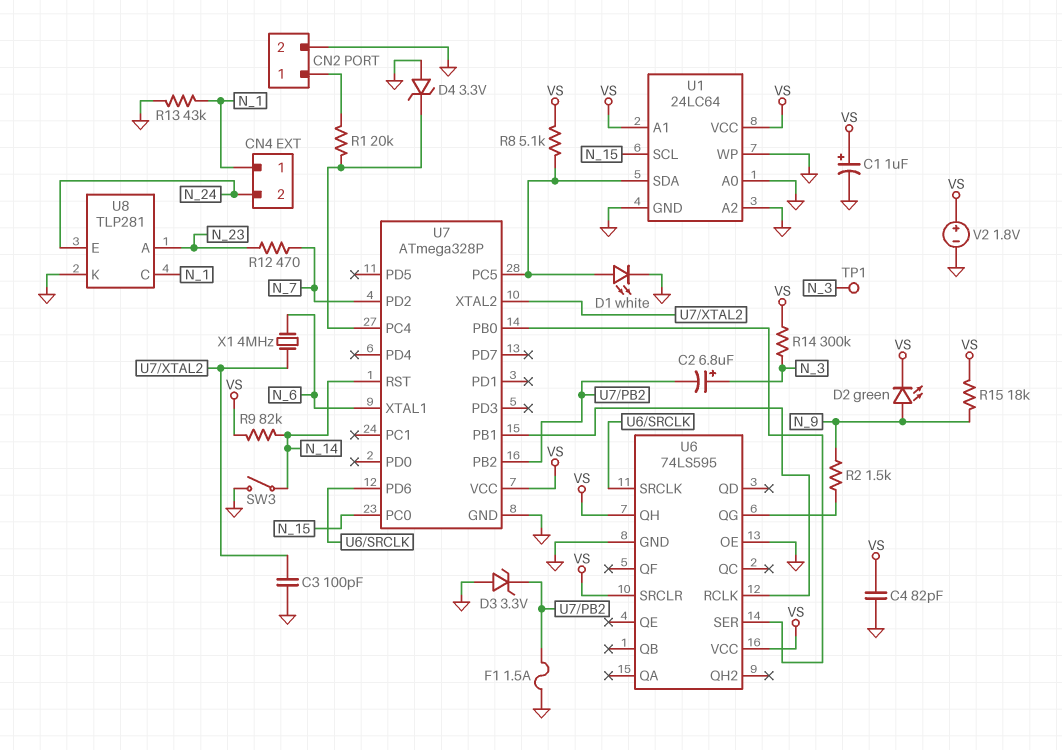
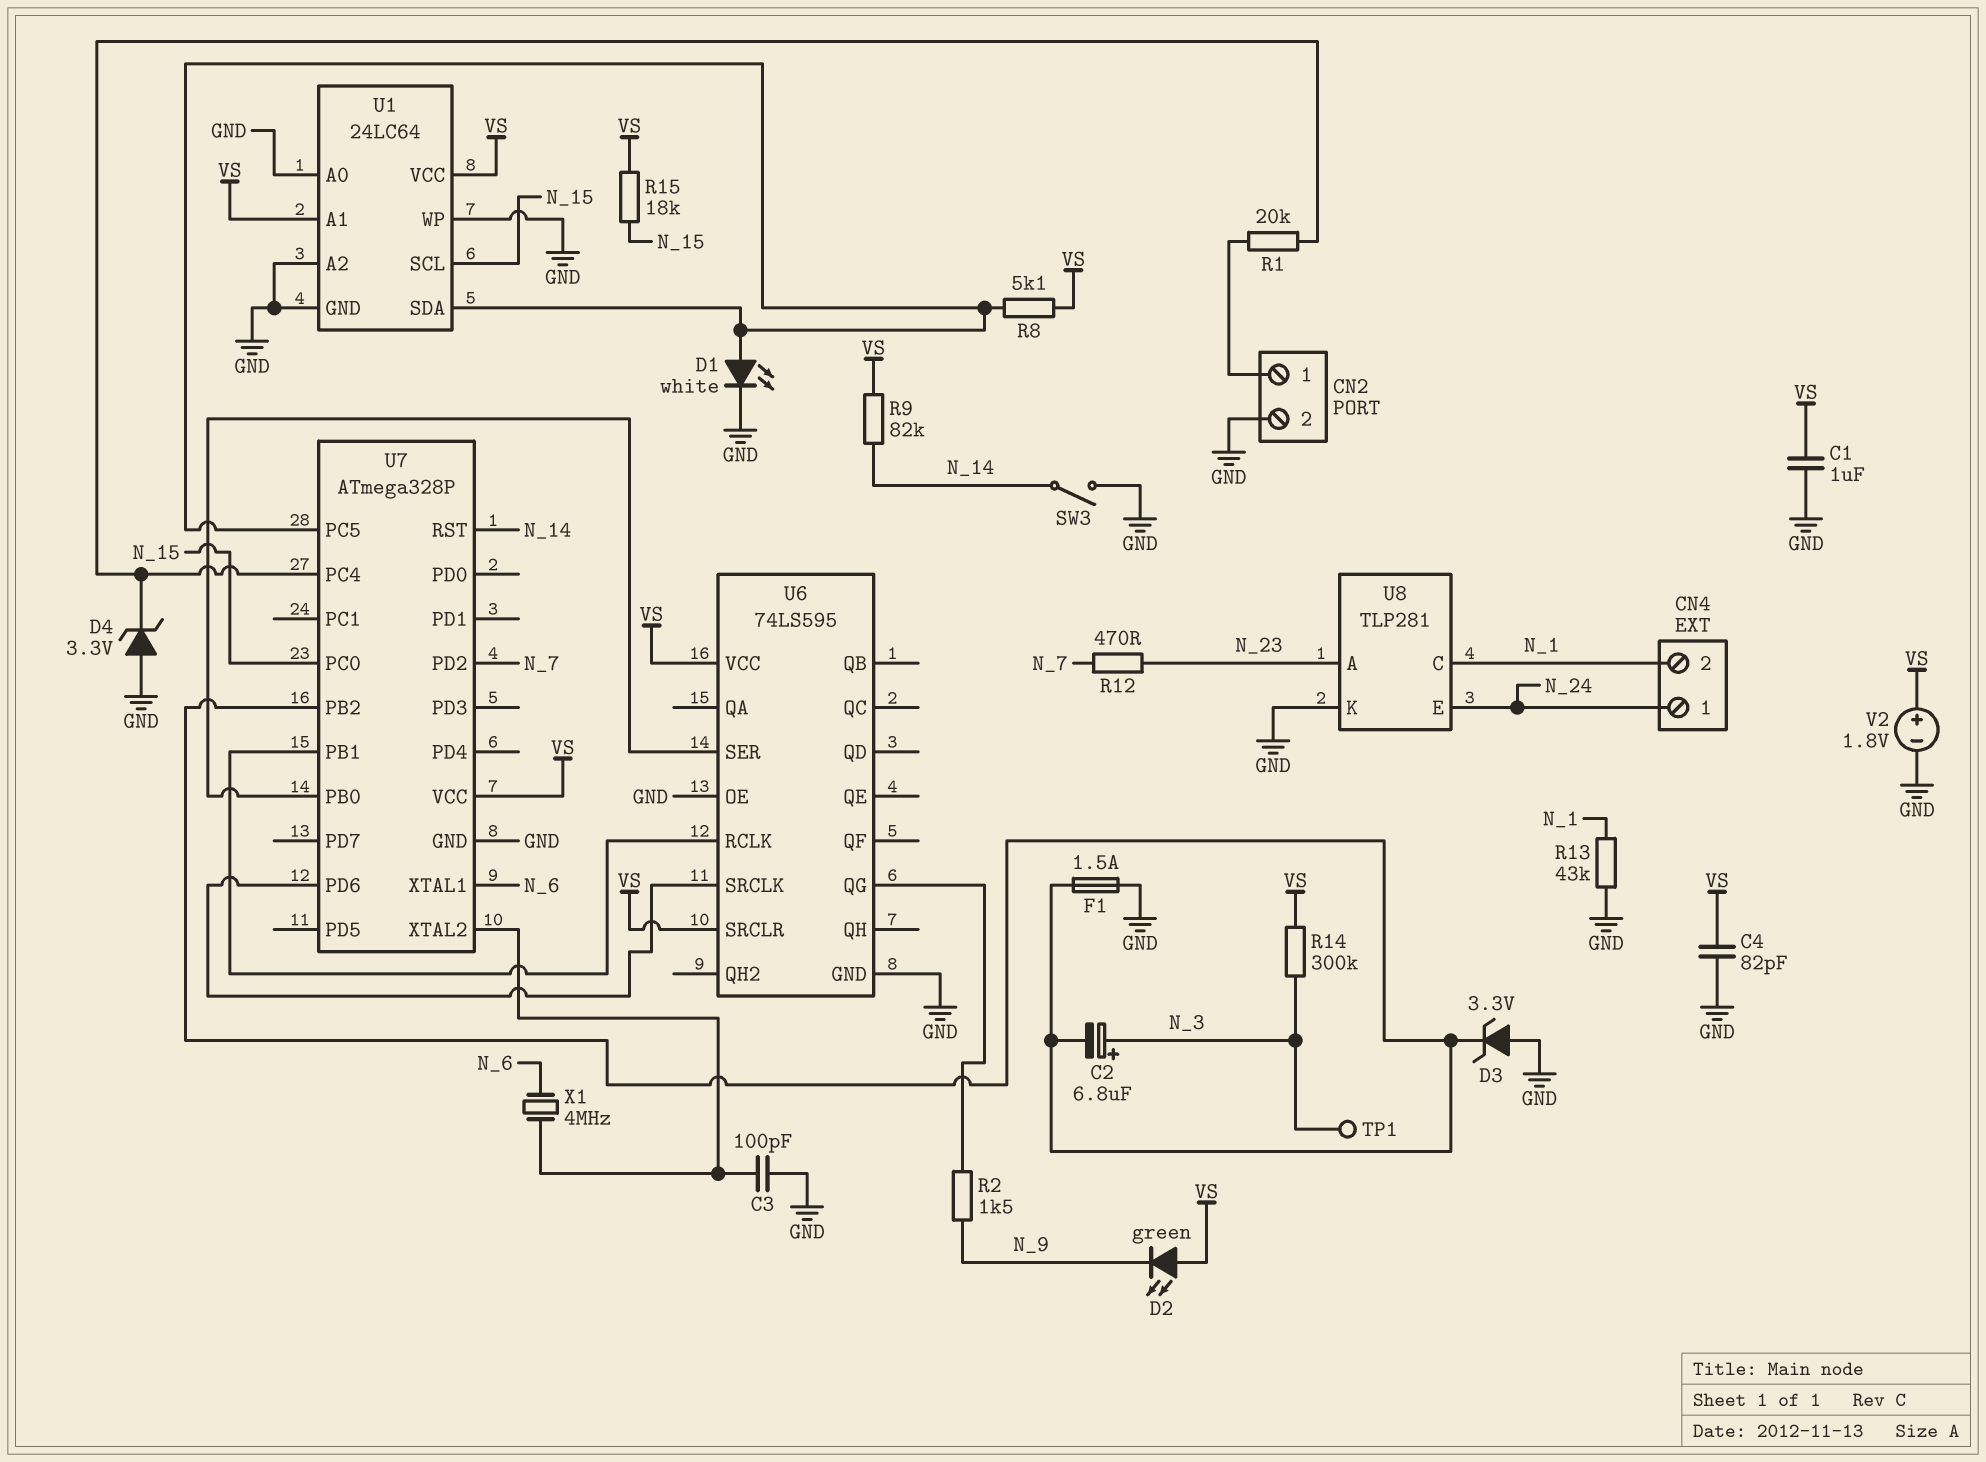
C1: 1uF (plus VS, minus GND) -> 1uF (GND, VS)
CN4 pin 1: N_1 -> N_24
CN4 pin 2: N_24 -> N_1
D2: LED green (A N_9, K VS) -> LED green (A VS, K N_9)
R15: 18k (N_9, VS) -> 18k (N_15, VS)
U6 pin QH: VS -> none

